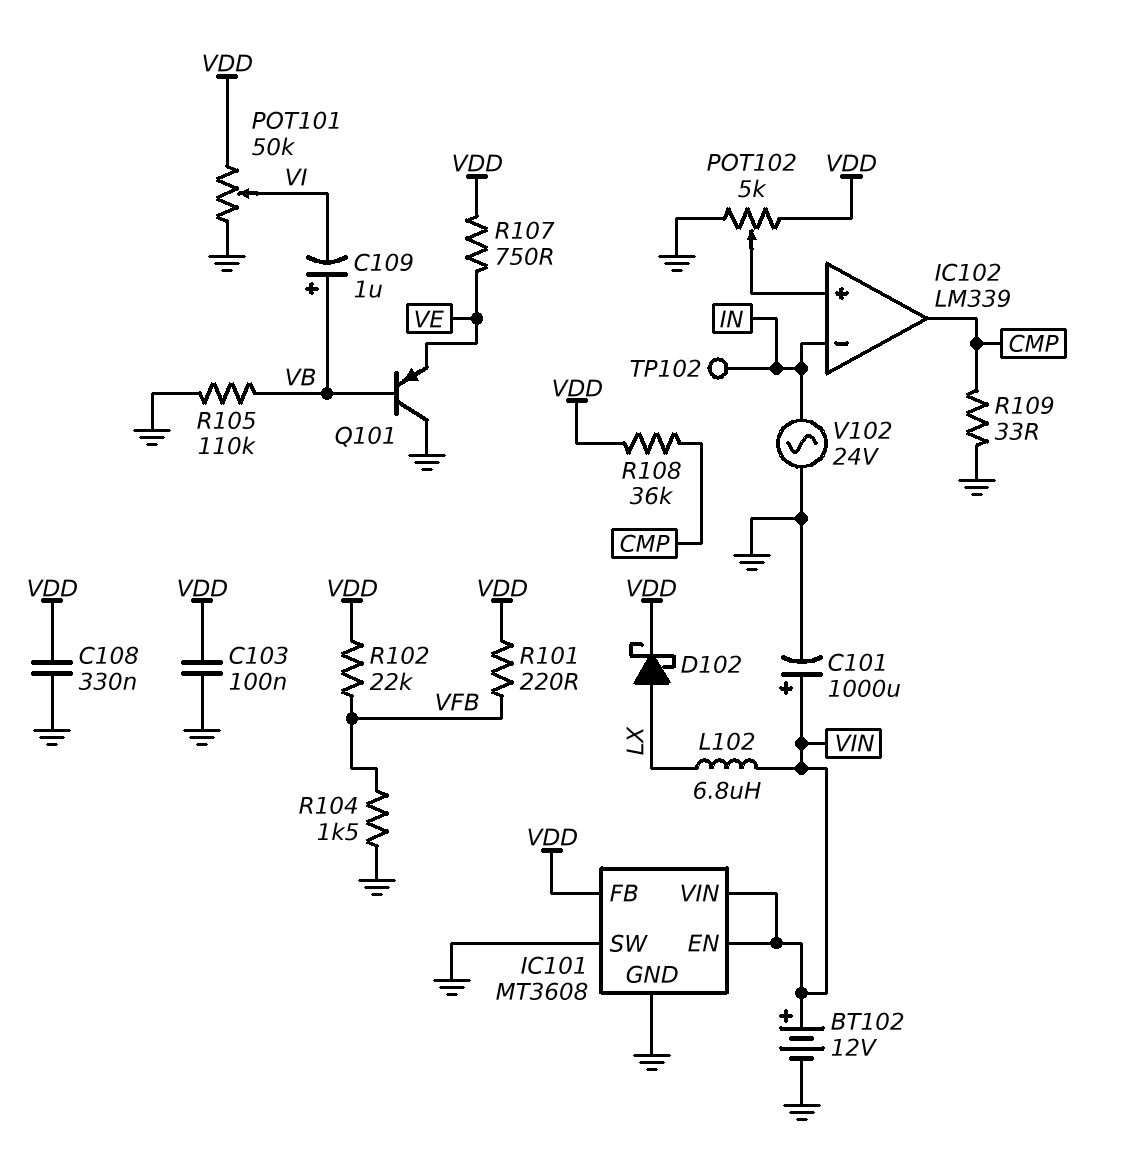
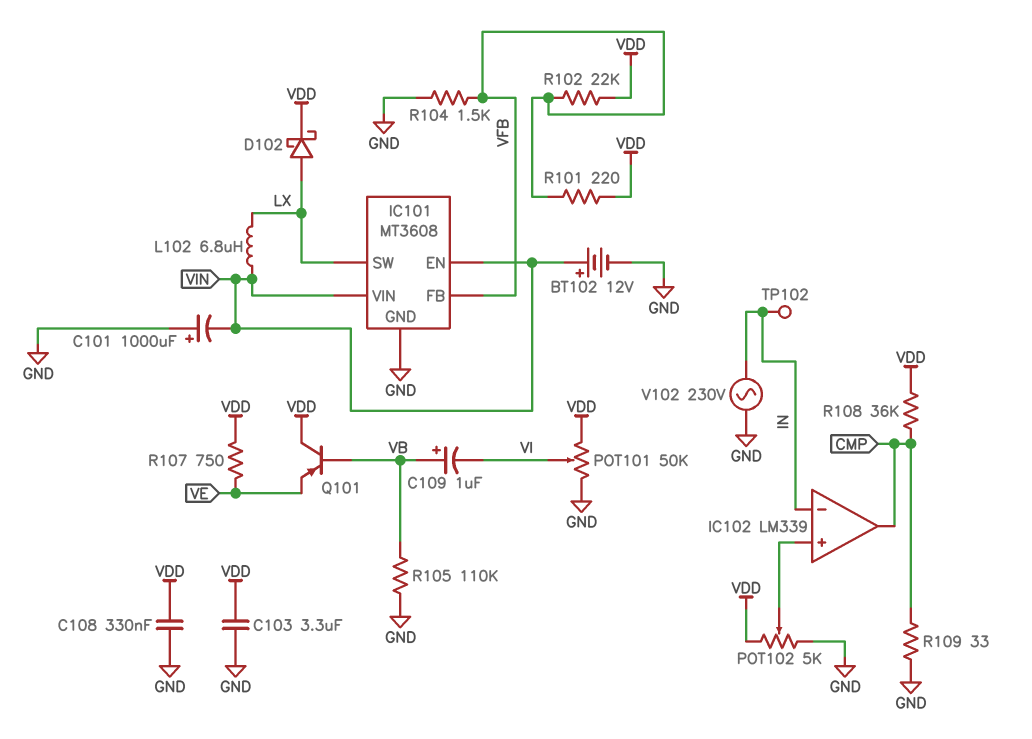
C101: 1000uF (plus VIN, minus GND) -> 1000uF (plus GND, minus VIN)
C103: 100nF (GND, VDD) -> 3.3uF (GND, VDD)
IC101 pin FB: VDD -> VFB
IC101 pin SW: GND -> LX
Q101: PNP (B VB, C GND, E VE) -> PNP (B VB, C VDD, E VE)
V102: AC 24V (GND, IN) -> AC 230V (GND, IN)

